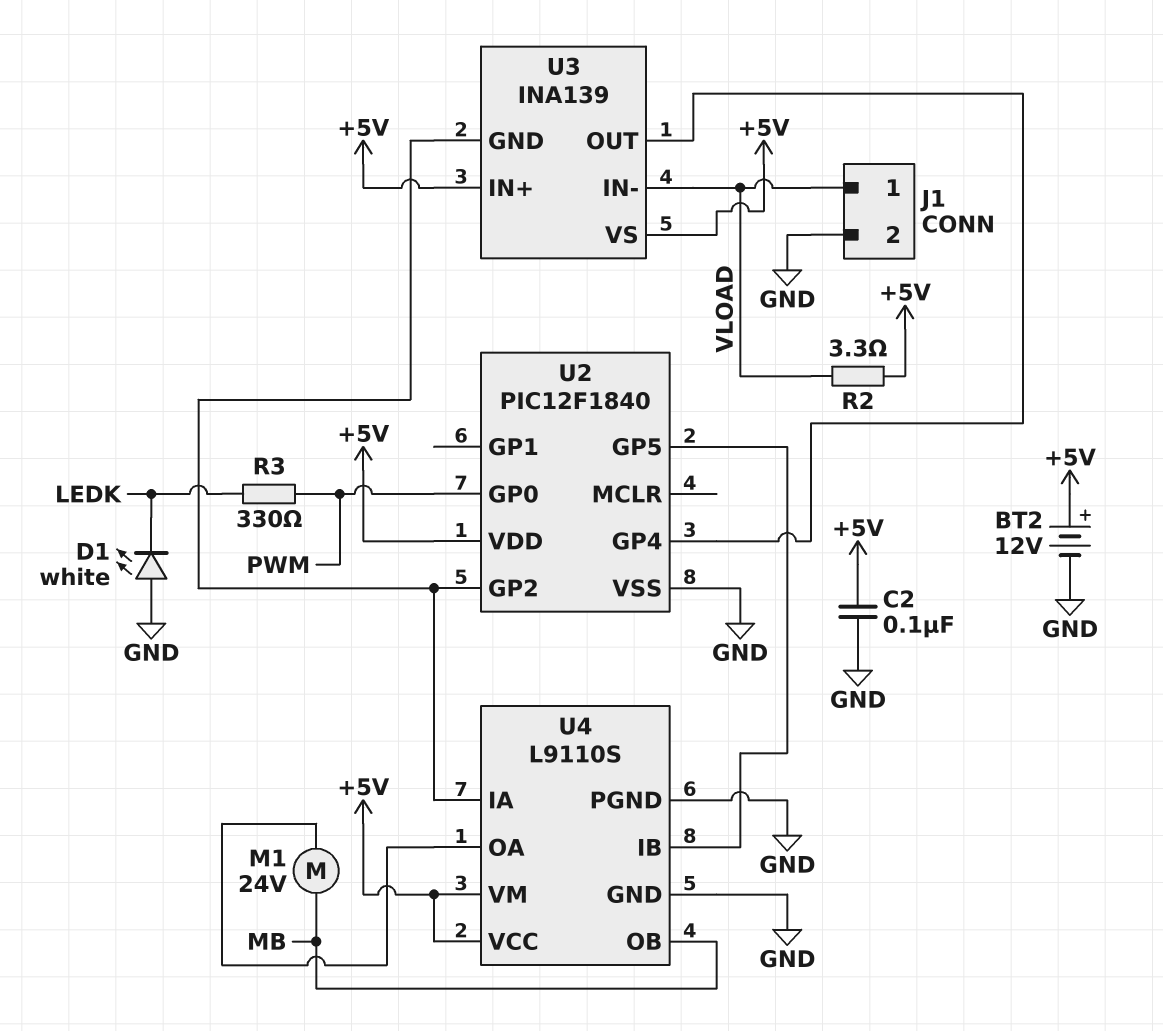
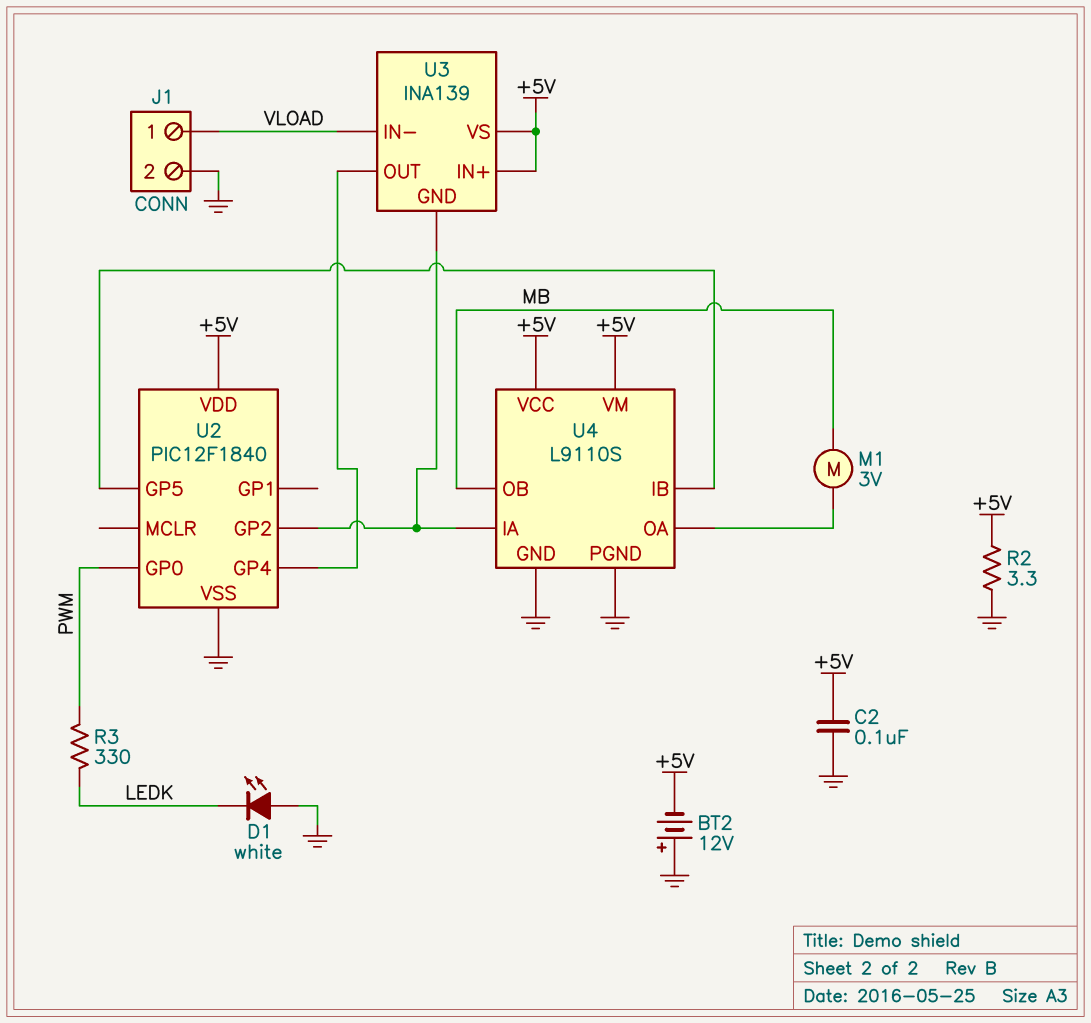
BT2: 12V (plus +5V, minus GND) -> 12V (plus GND, minus +5V)
M1: motor 24V (MB, U4/OA) -> motor 3V (MB, U4/OA)
R2: 3.3 (+5V, VLOAD) -> 3.3 (+5V, GND)

